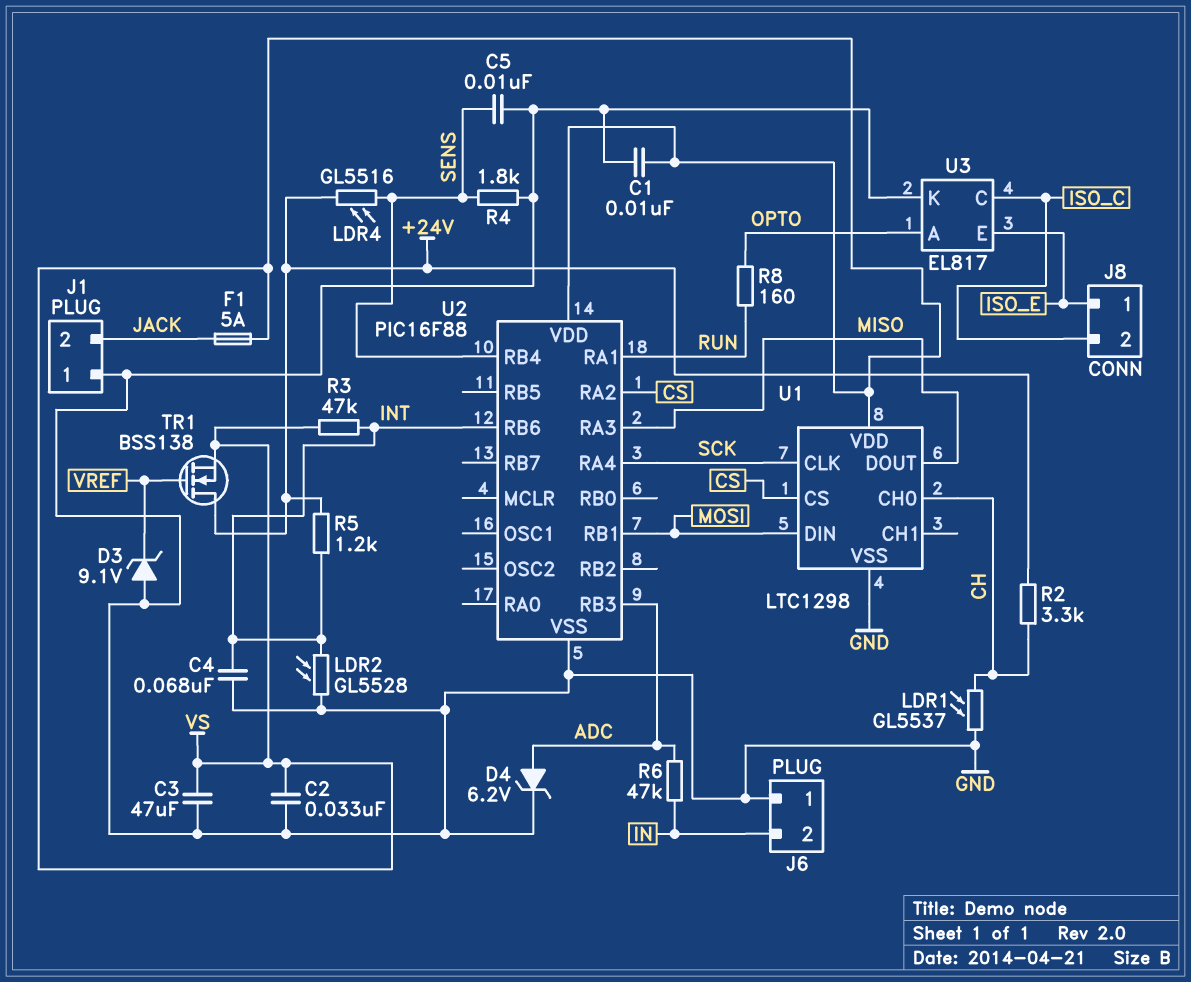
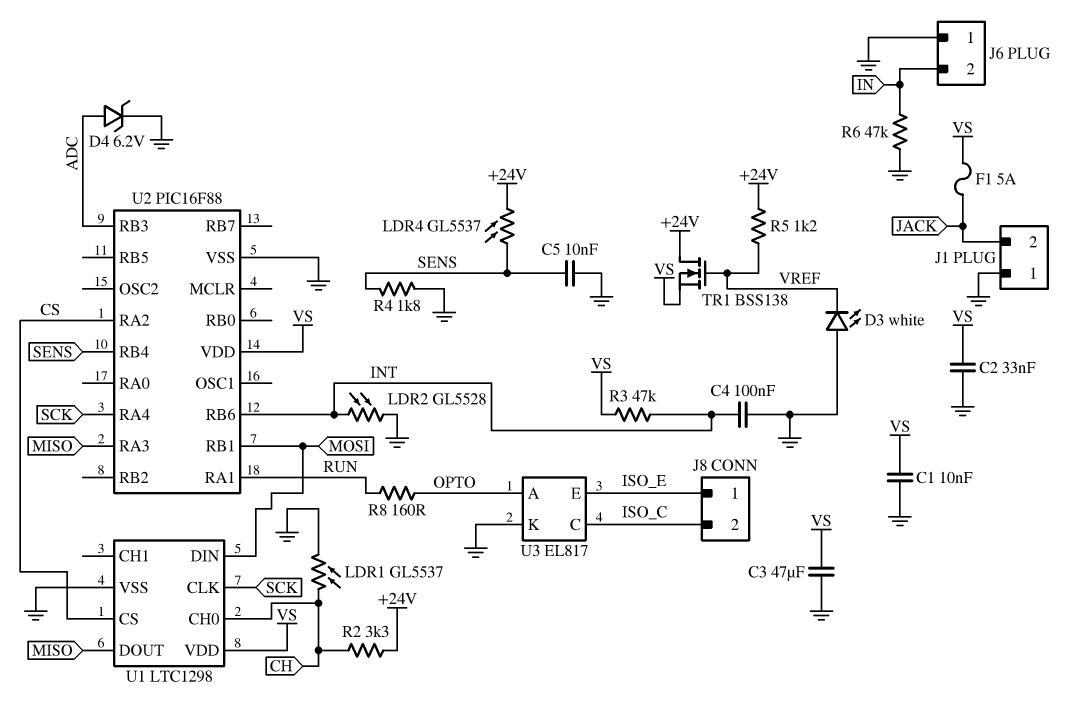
C4: 68nF (GND, INT) -> 100nF (GND, INT)
D3: zener 9.1V (A GND, K VREF) -> LED white (A GND, K VREF)
LDR4: GL5516 (+24V, SENS) -> GL5537 (+24V, SENS)
R5: 1.2k (+24V, INT) -> 1.2k (+24V, VREF)
R6: 47k (ADC, IN) -> 47k (GND, IN)

